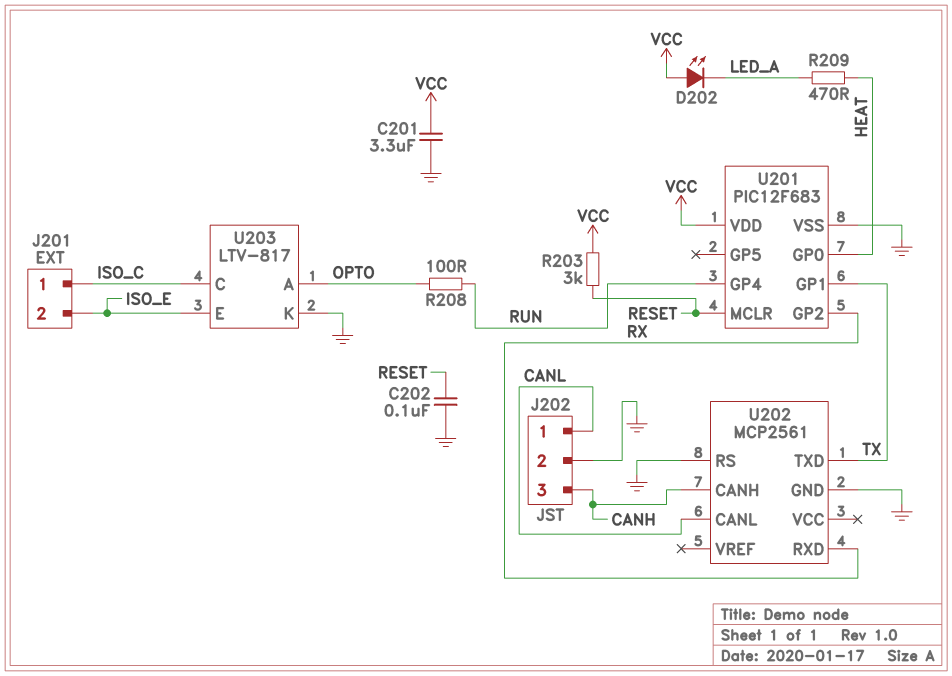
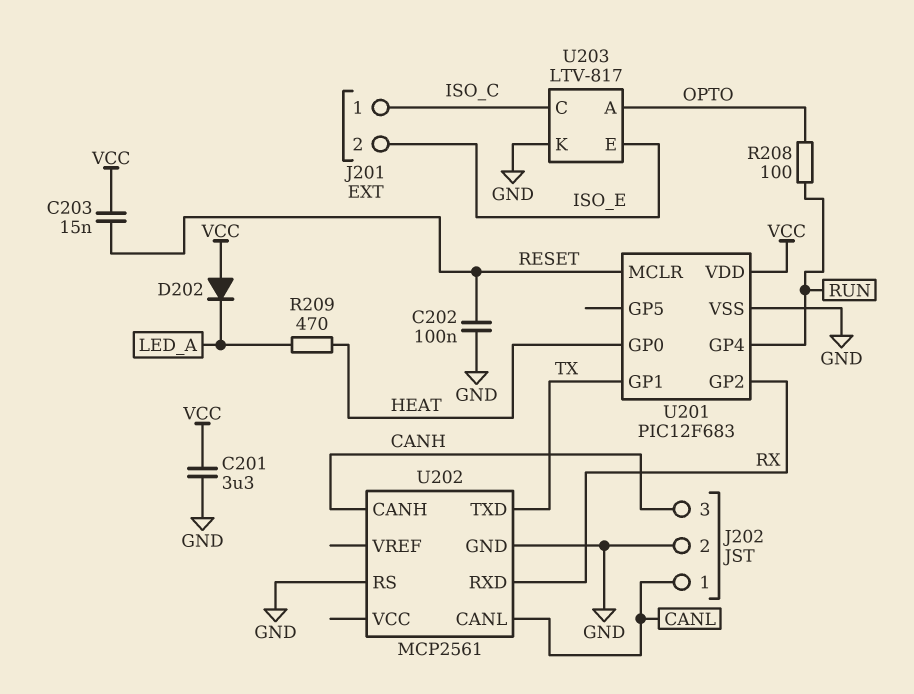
C203: none -> 15nF (RESET, VCC)
D202: LED (A VCC, K LED_A) -> diode (A VCC, K LED_A)
R203: 3k (RESET, VCC) -> none

